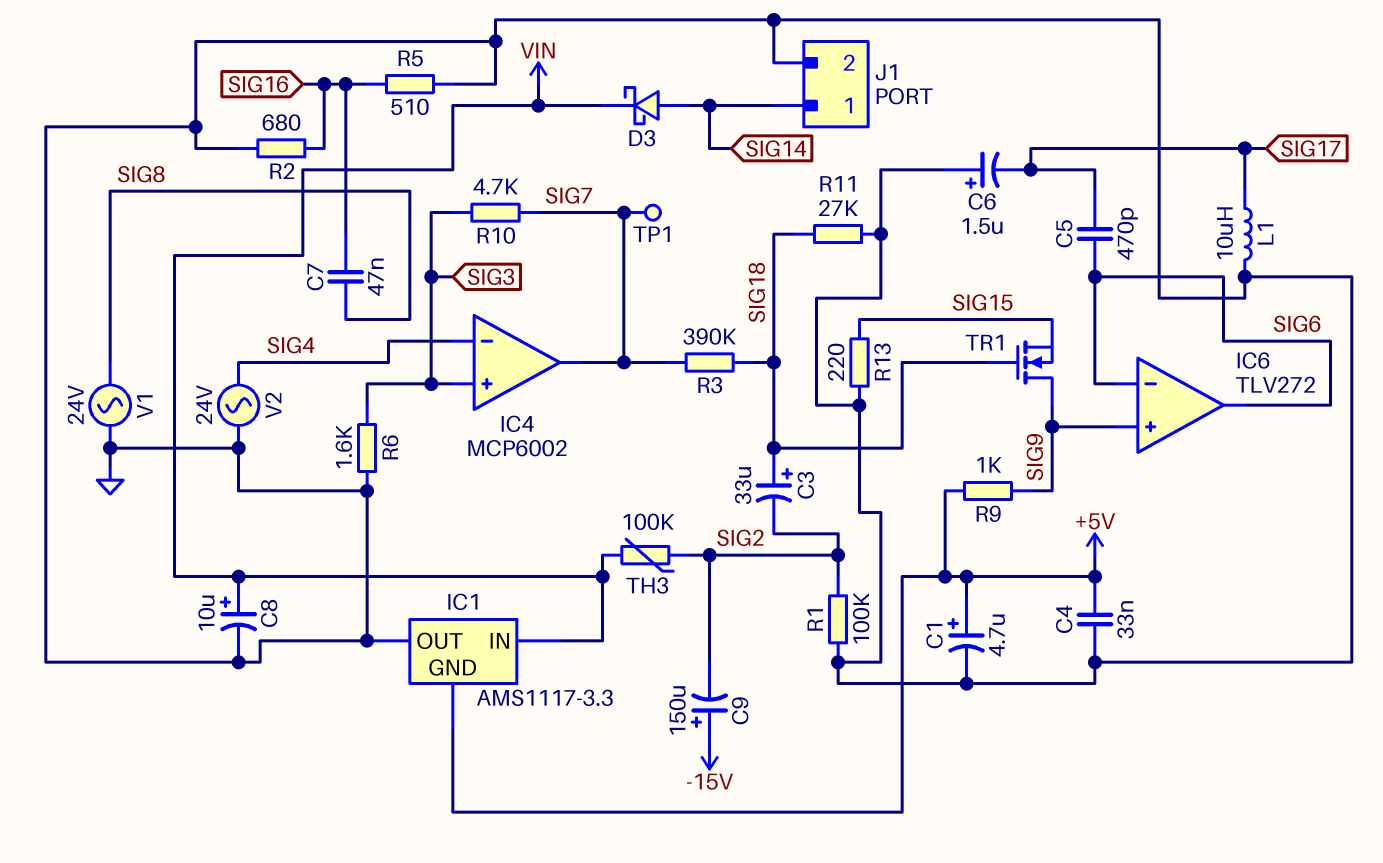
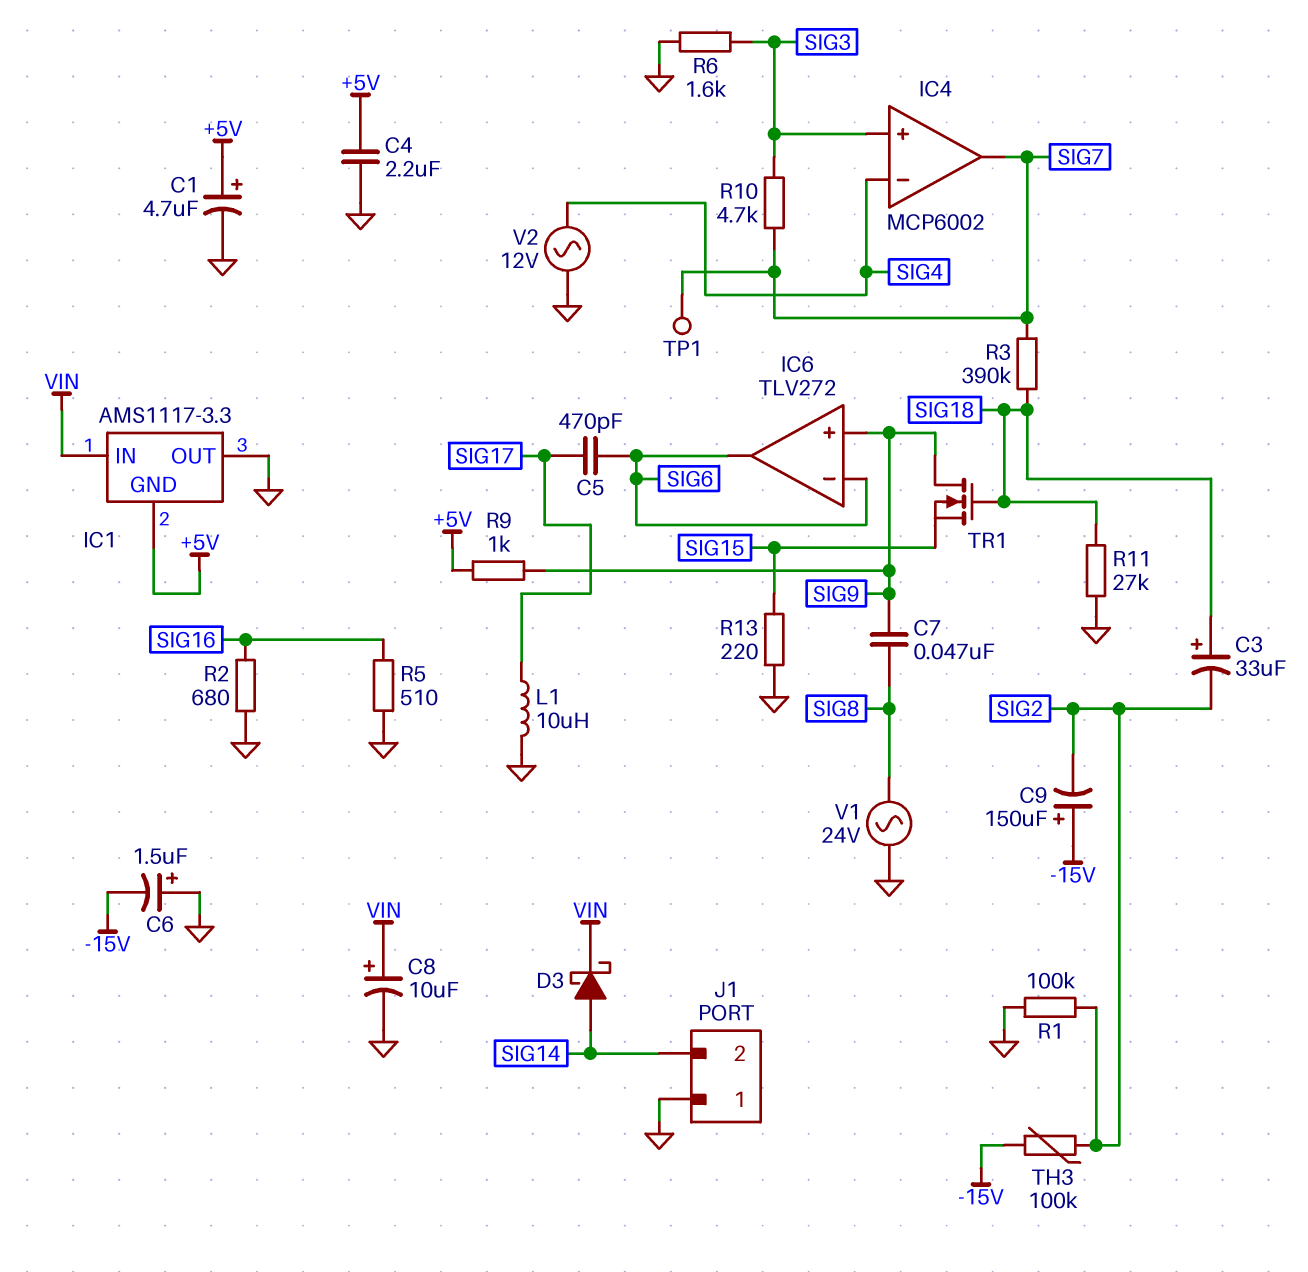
C4: 33nF (+5V, GND) -> 2.2uF (+5V, GND)
C6: 1.5uF (plus GND, minus SIG17) -> 1.5uF (plus GND, minus -15V)
C7: 47nF (SIG8, SIG16) -> 47nF (SIG8, SIG9)
J1 pin 1: SIG14 -> GND
J1 pin 2: GND -> SIG14
TH3: 100k (SIG2, VIN) -> 100k (-15V, SIG2)
V2: AC 24V (GND, SIG4) -> AC 12V (GND, SIG4)

